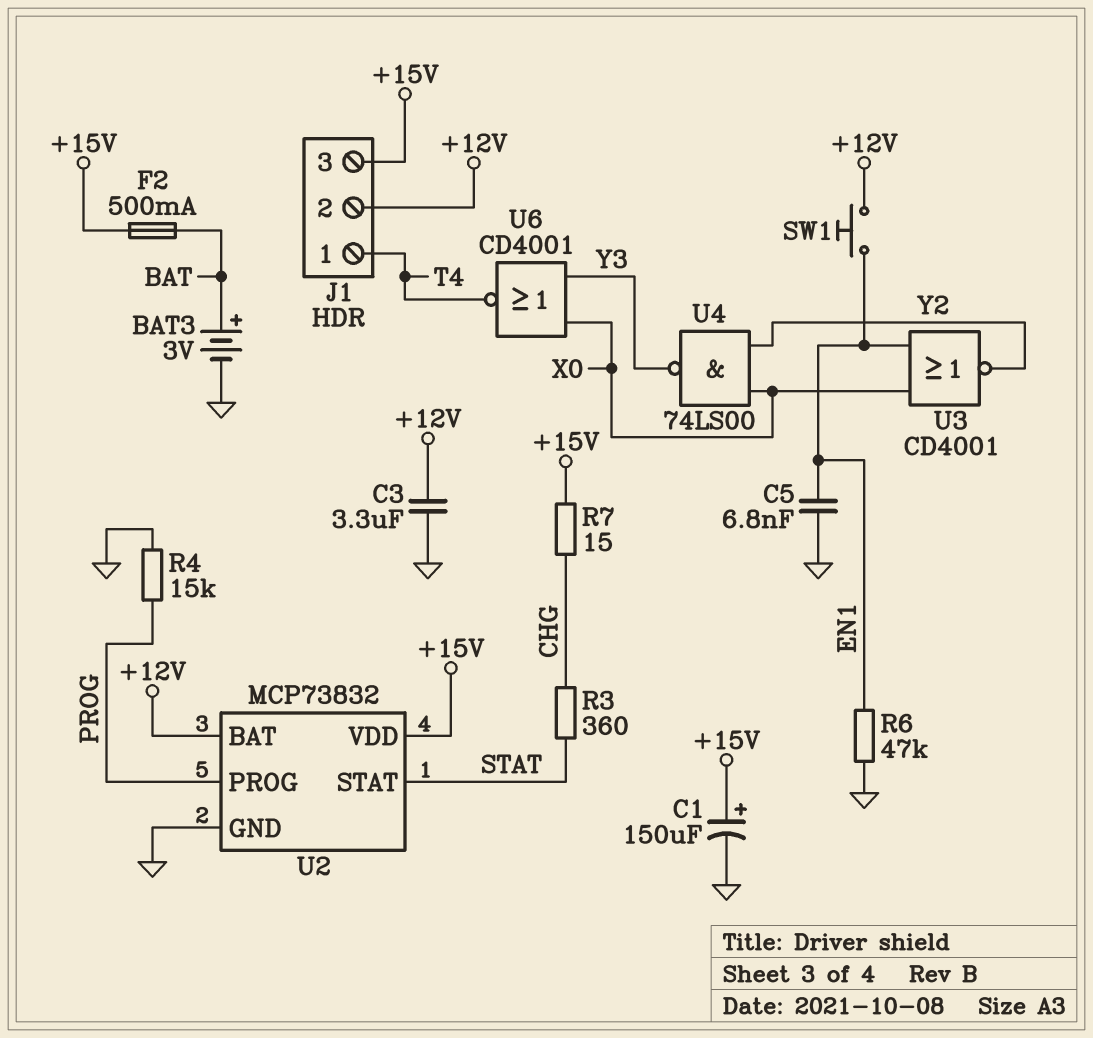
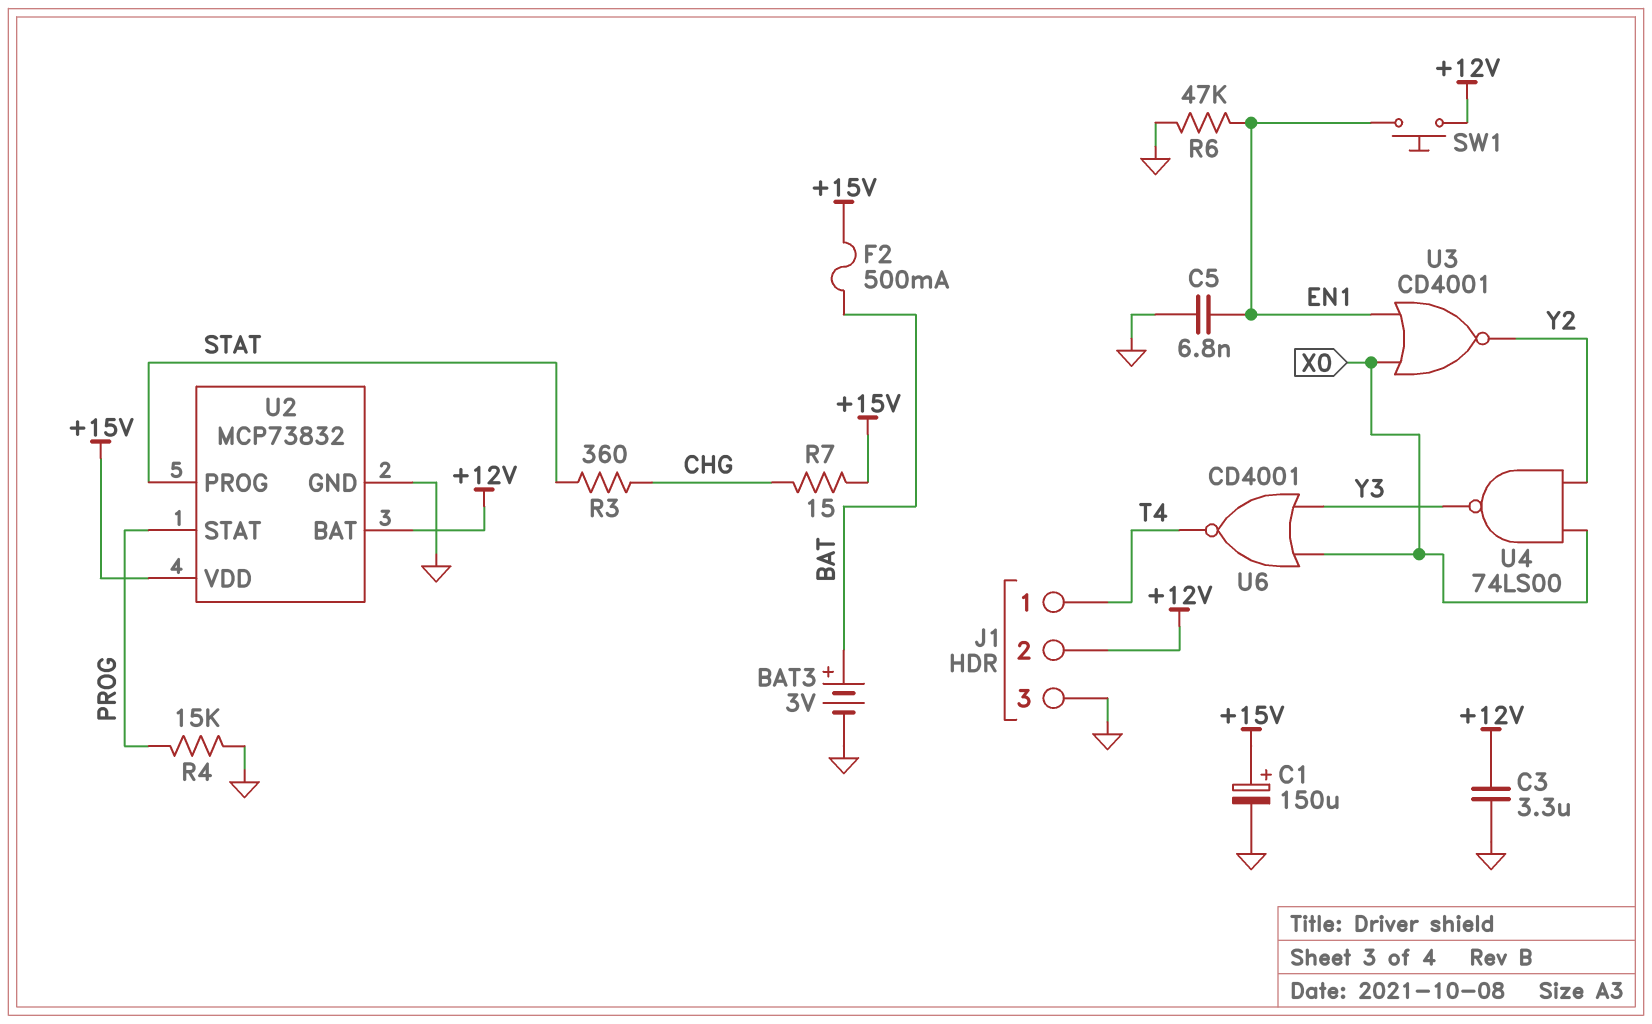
J1 pin 3: +15V -> GND
U2 pin PROG: PROG -> STAT
U2 pin STAT: STAT -> PROG

